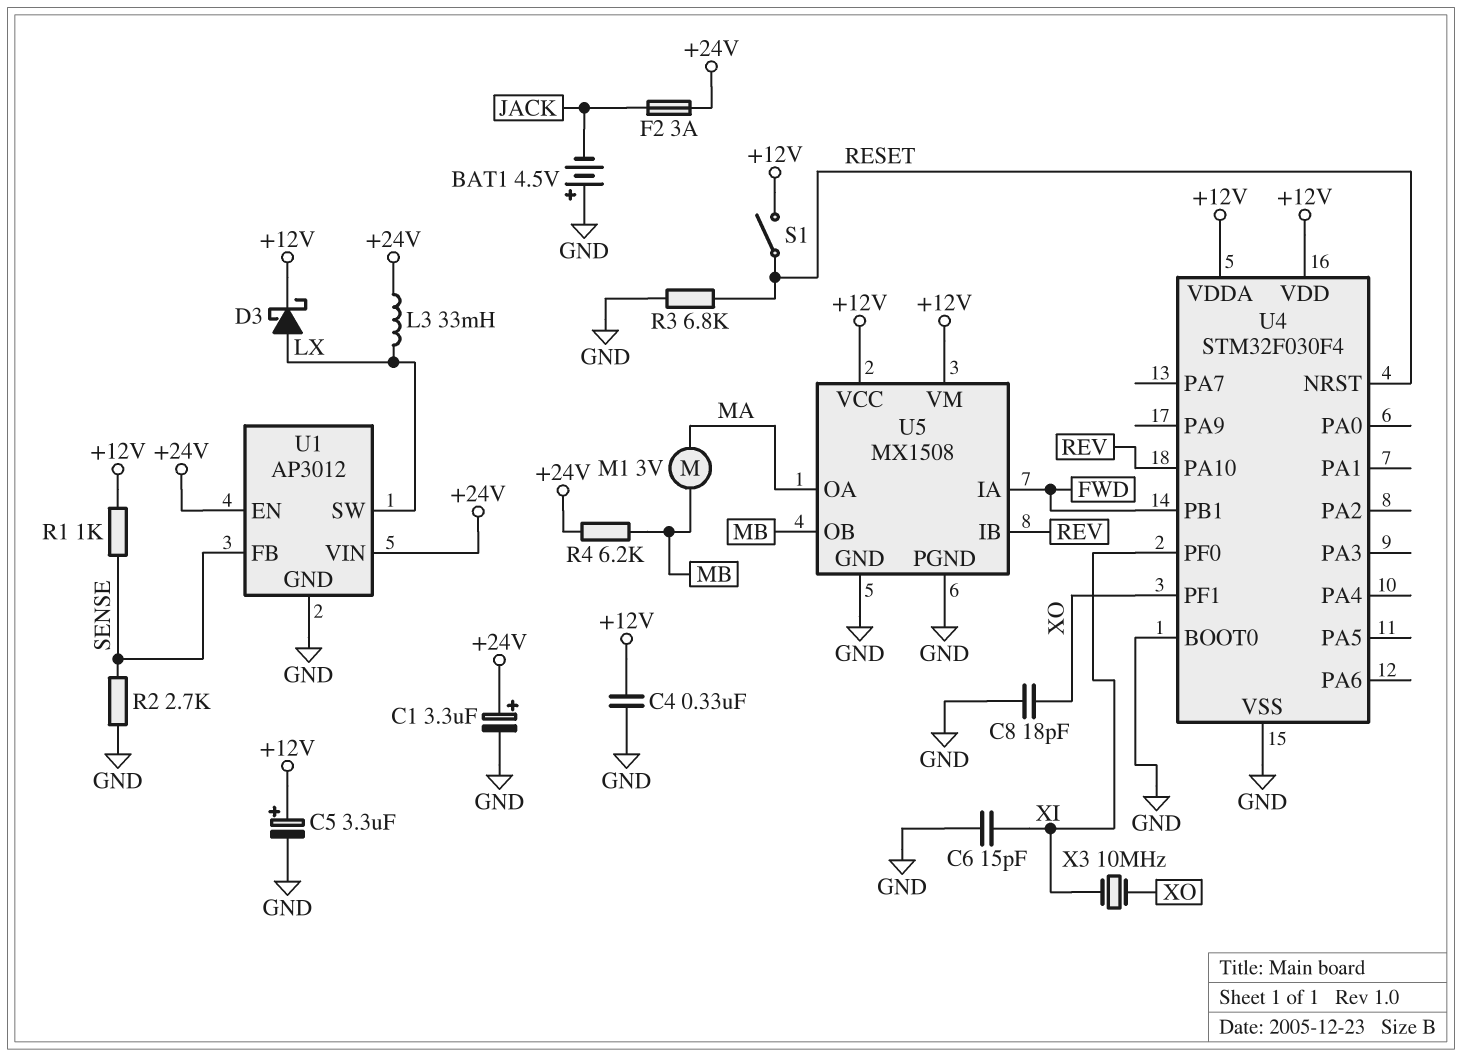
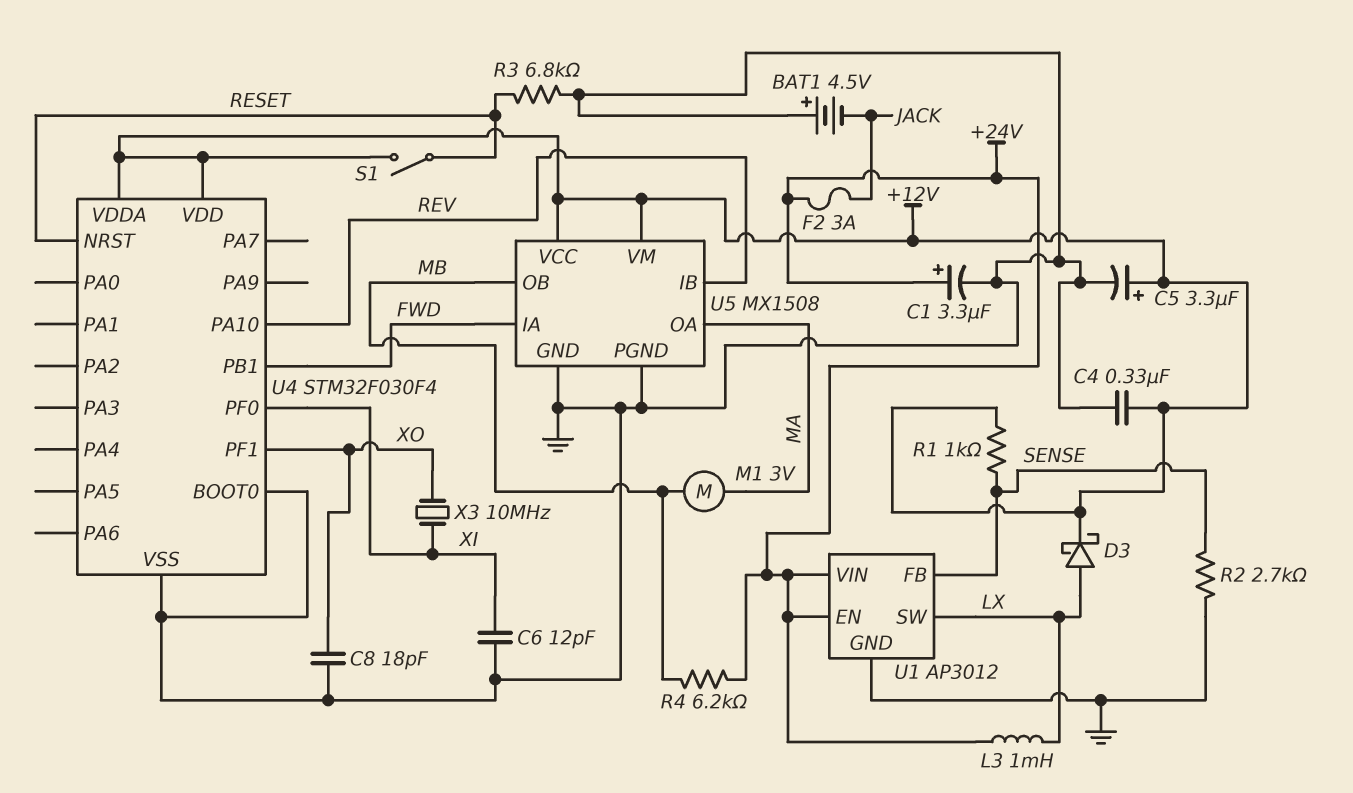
C6: 15pF (GND, XI) -> 12pF (GND, XI)
L3: 33mH (+24V, LX) -> 1mH (+24V, LX)

